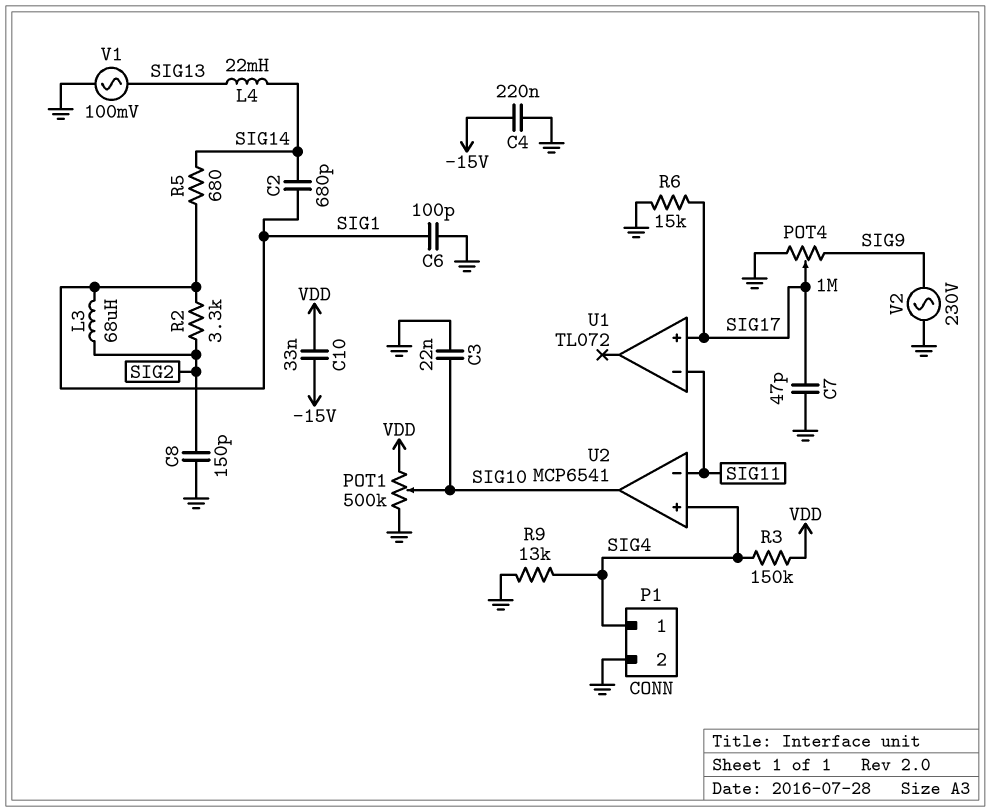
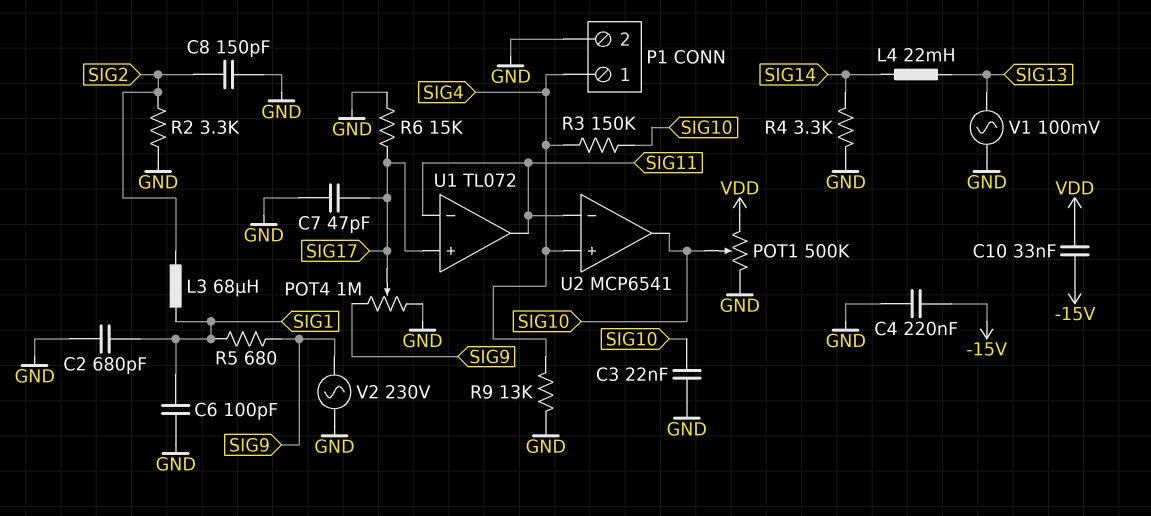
C2: 680pF (SIG1, SIG14) -> 680pF (GND, SIG1)
R2: 3.3k (SIG1, SIG2) -> 3.3k (GND, SIG2)
R3: 150k (SIG4, VDD) -> 150k (SIG4, SIG10)
R4: none -> 3.3k (GND, SIG14)
R5: 680 (SIG1, SIG14) -> 680 (SIG1, SIG9)
U1 pin out: none -> SIG11

